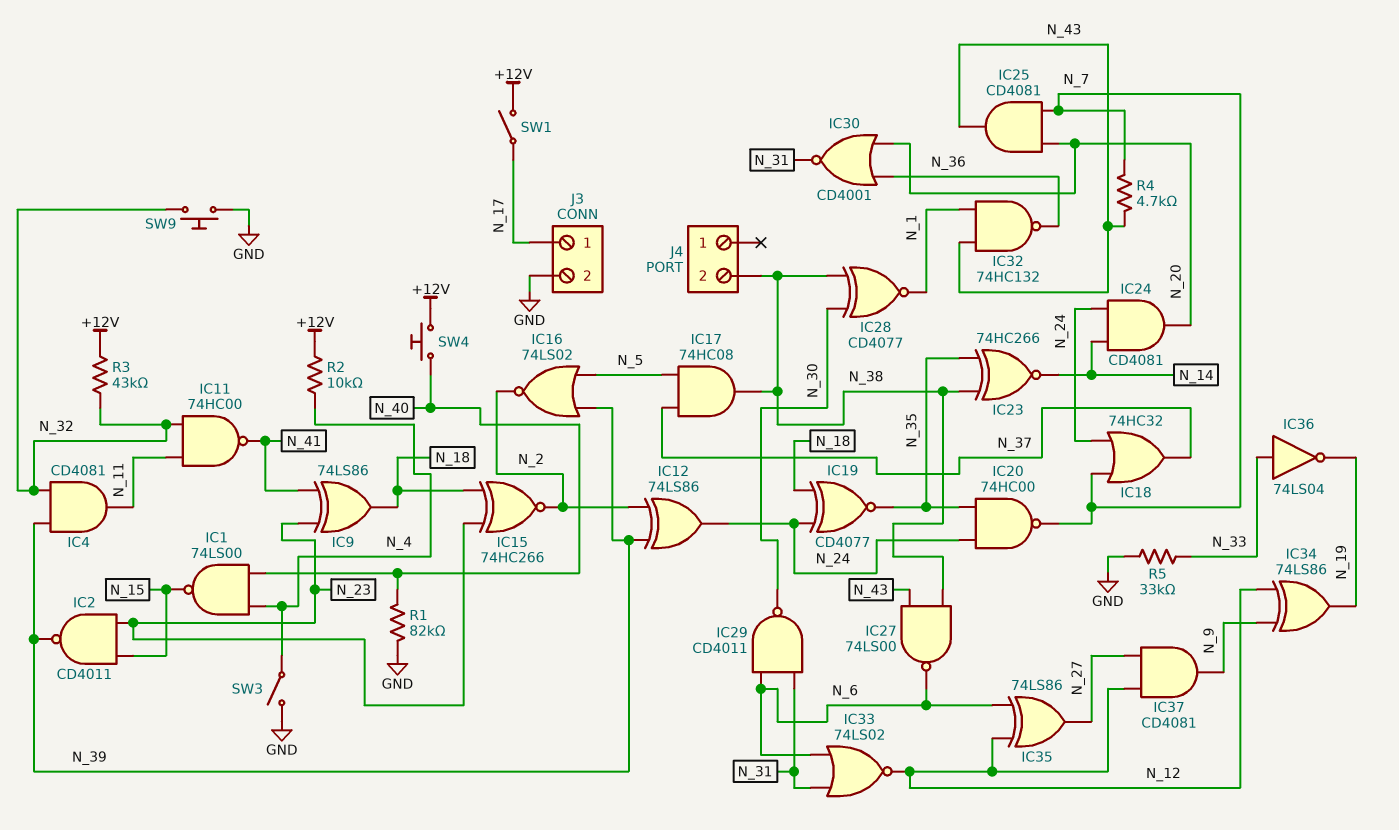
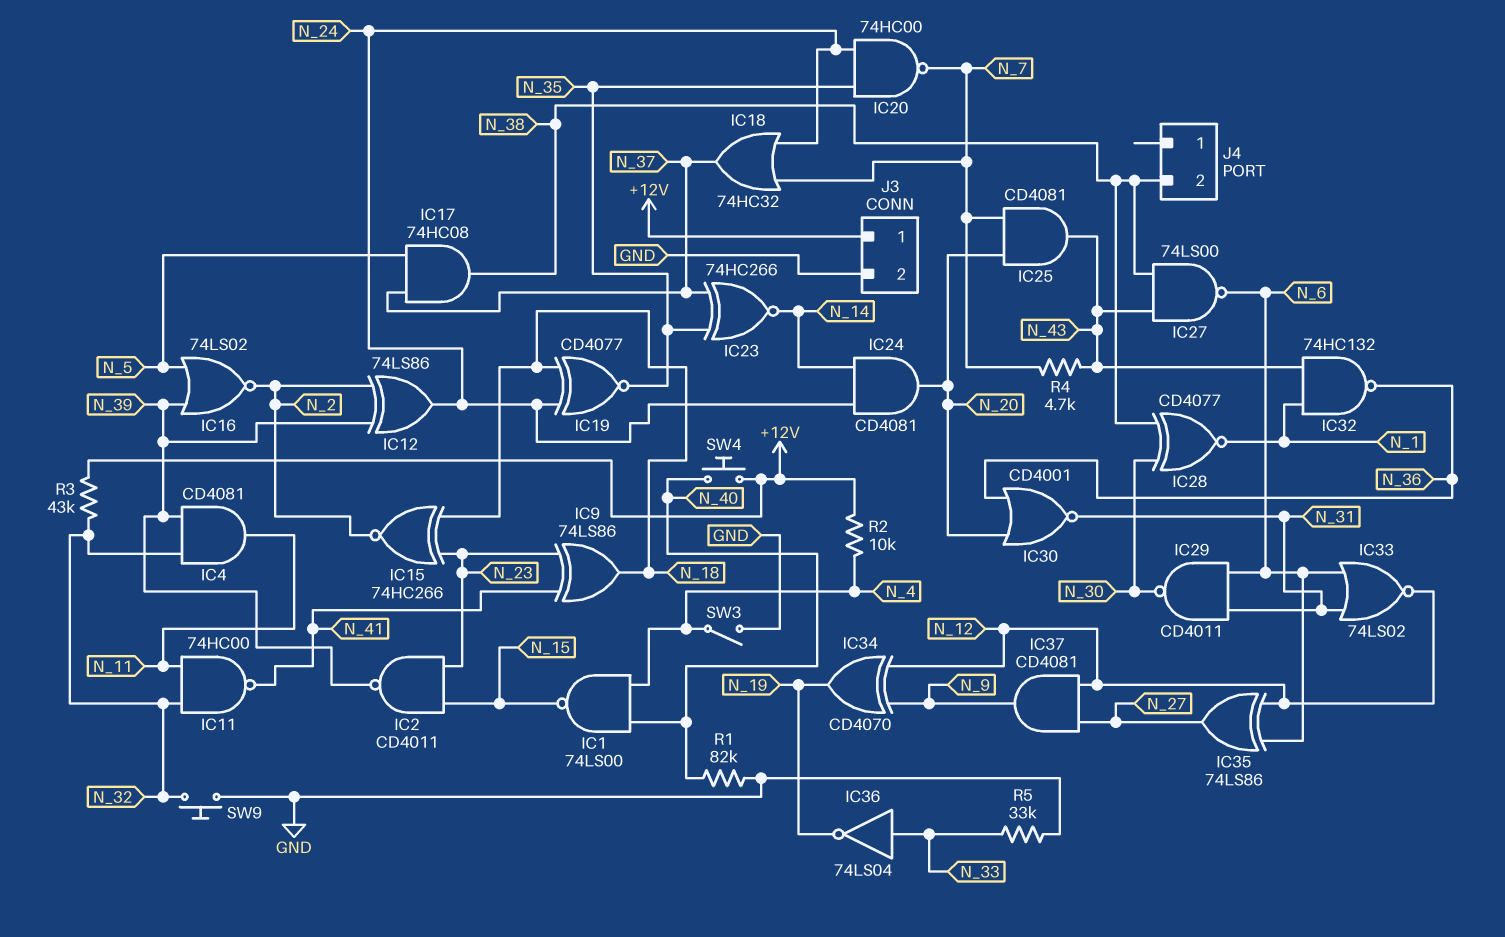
IC23: XNOR 74HC266 (in N_35, in N_38, out N_14) -> XNOR 74HC266 (in N_35, in N_37, out N_14)
IC34: XOR 74LS86 (in N_9, in N_12, out N_19) -> XOR CD4070 (in N_9, in N_12, out N_19)
J3 pin 1: N_17 -> +12V
SW1: switch (+12V, N_17) -> none

